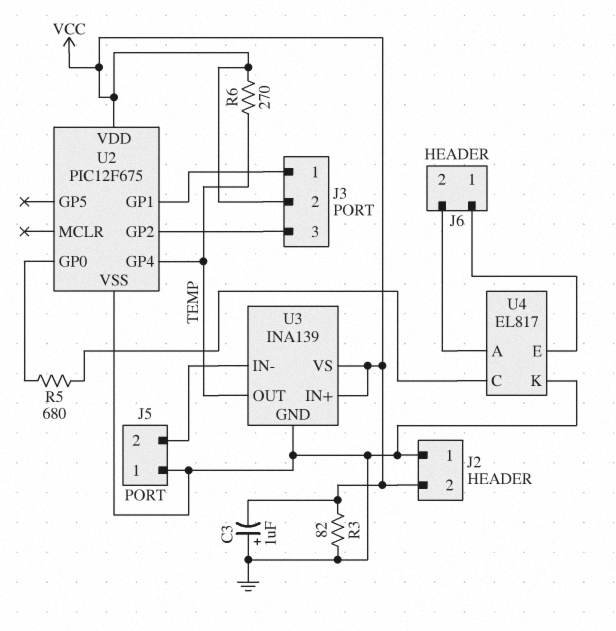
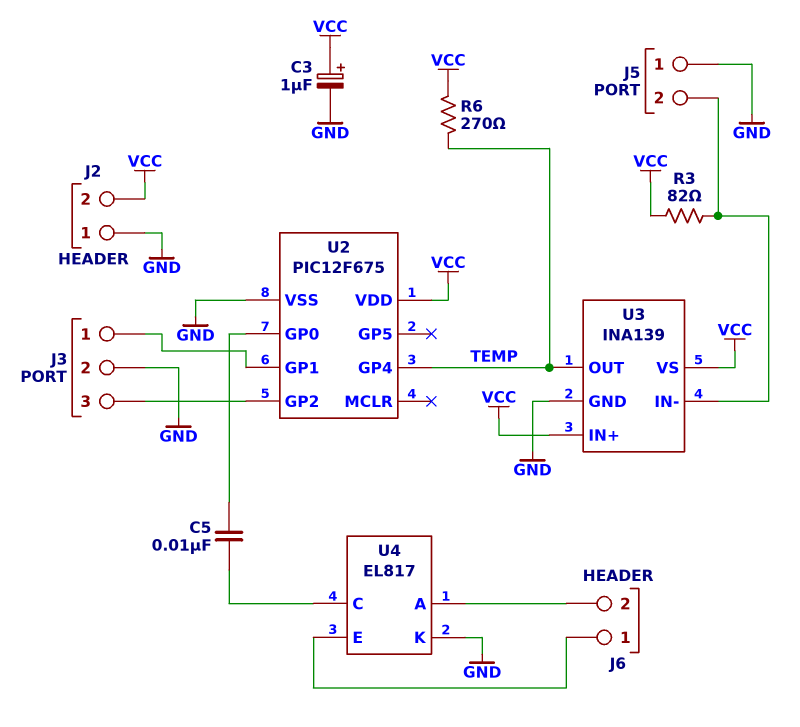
C3: 1uF (plus GND, minus VCC) -> 1uF (plus VCC, minus GND)
C5: none -> 10nF (U2/GP0, U4/C)
J3 pin 2: VCC -> GND
R3: 82 (GND, VCC) -> 82 (J5/2, VCC)
R5: 680 (U2/GP0, U4/C) -> none

